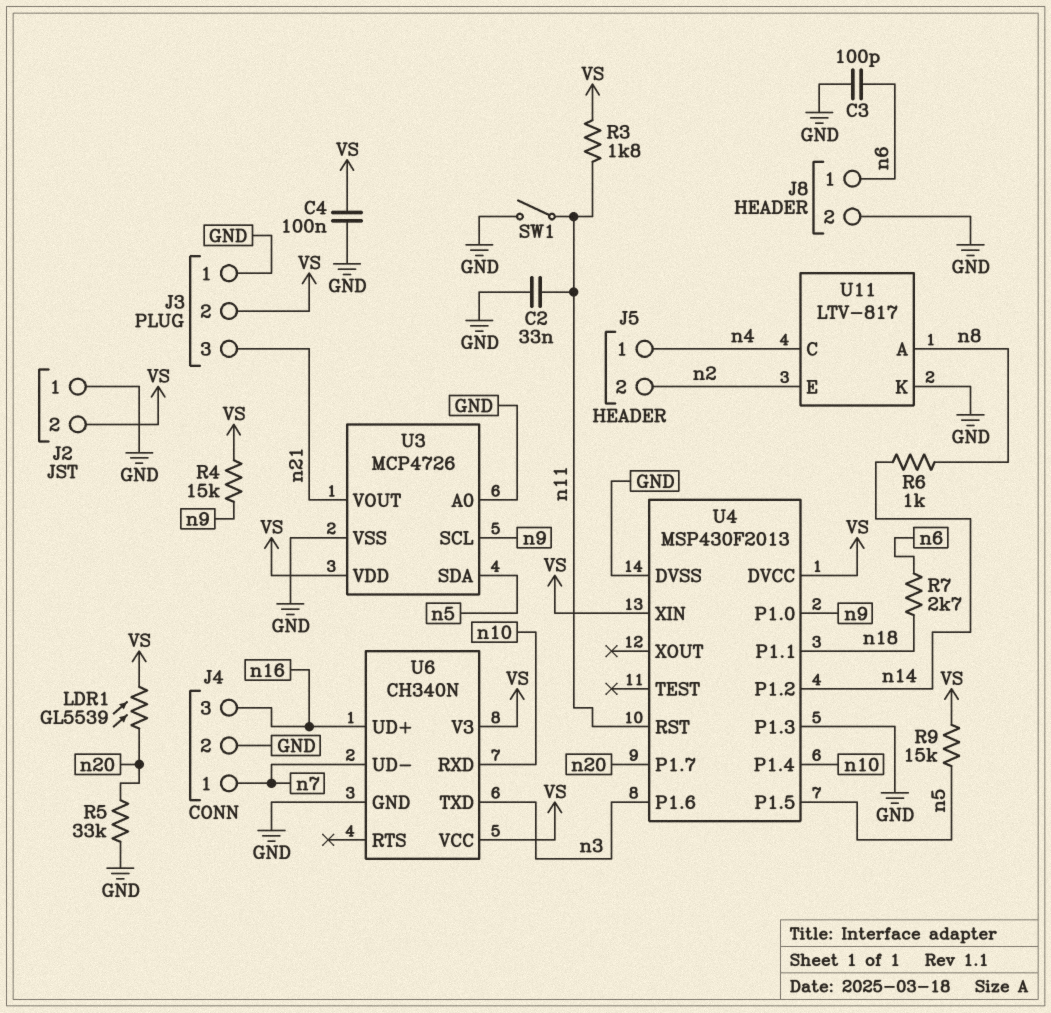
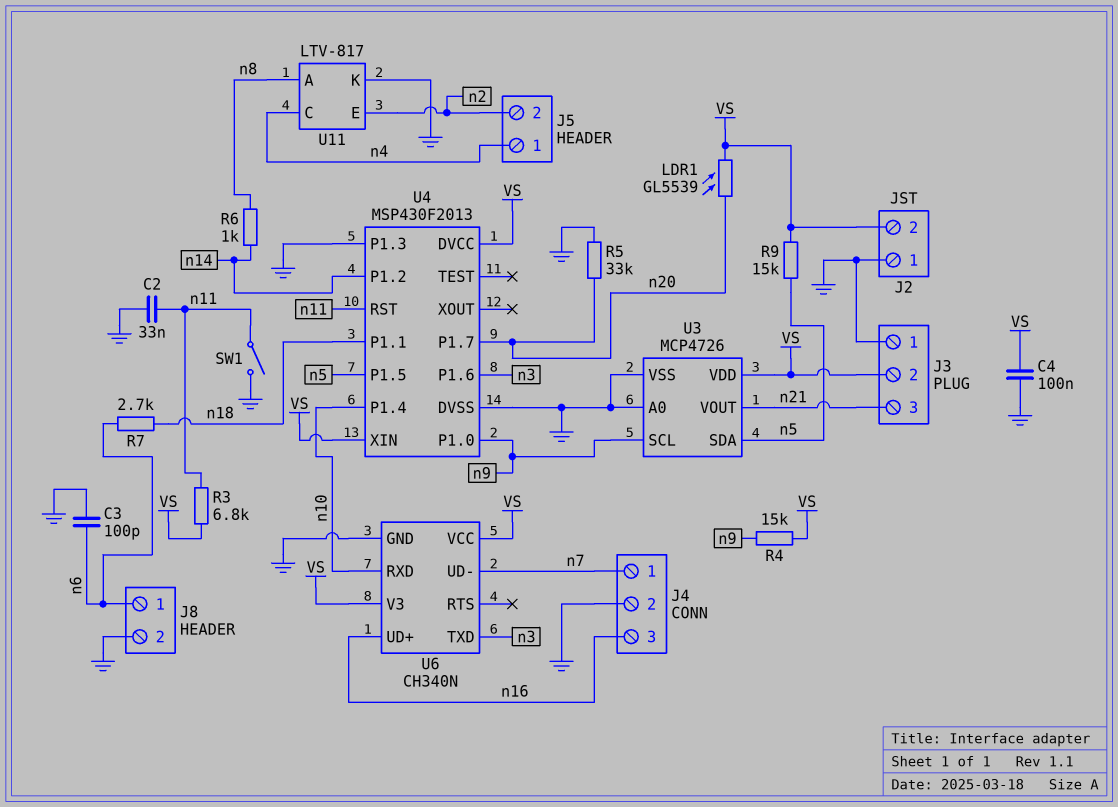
R3: 1.8k (VS, n11) -> 6.8k (VS, n11)

